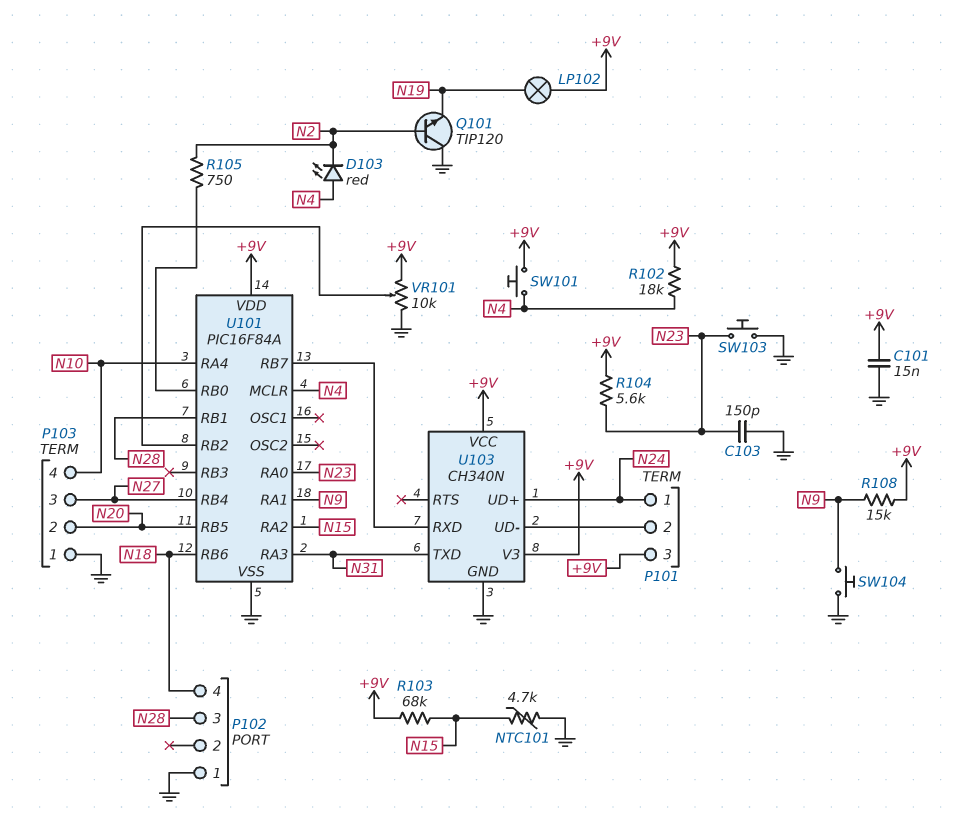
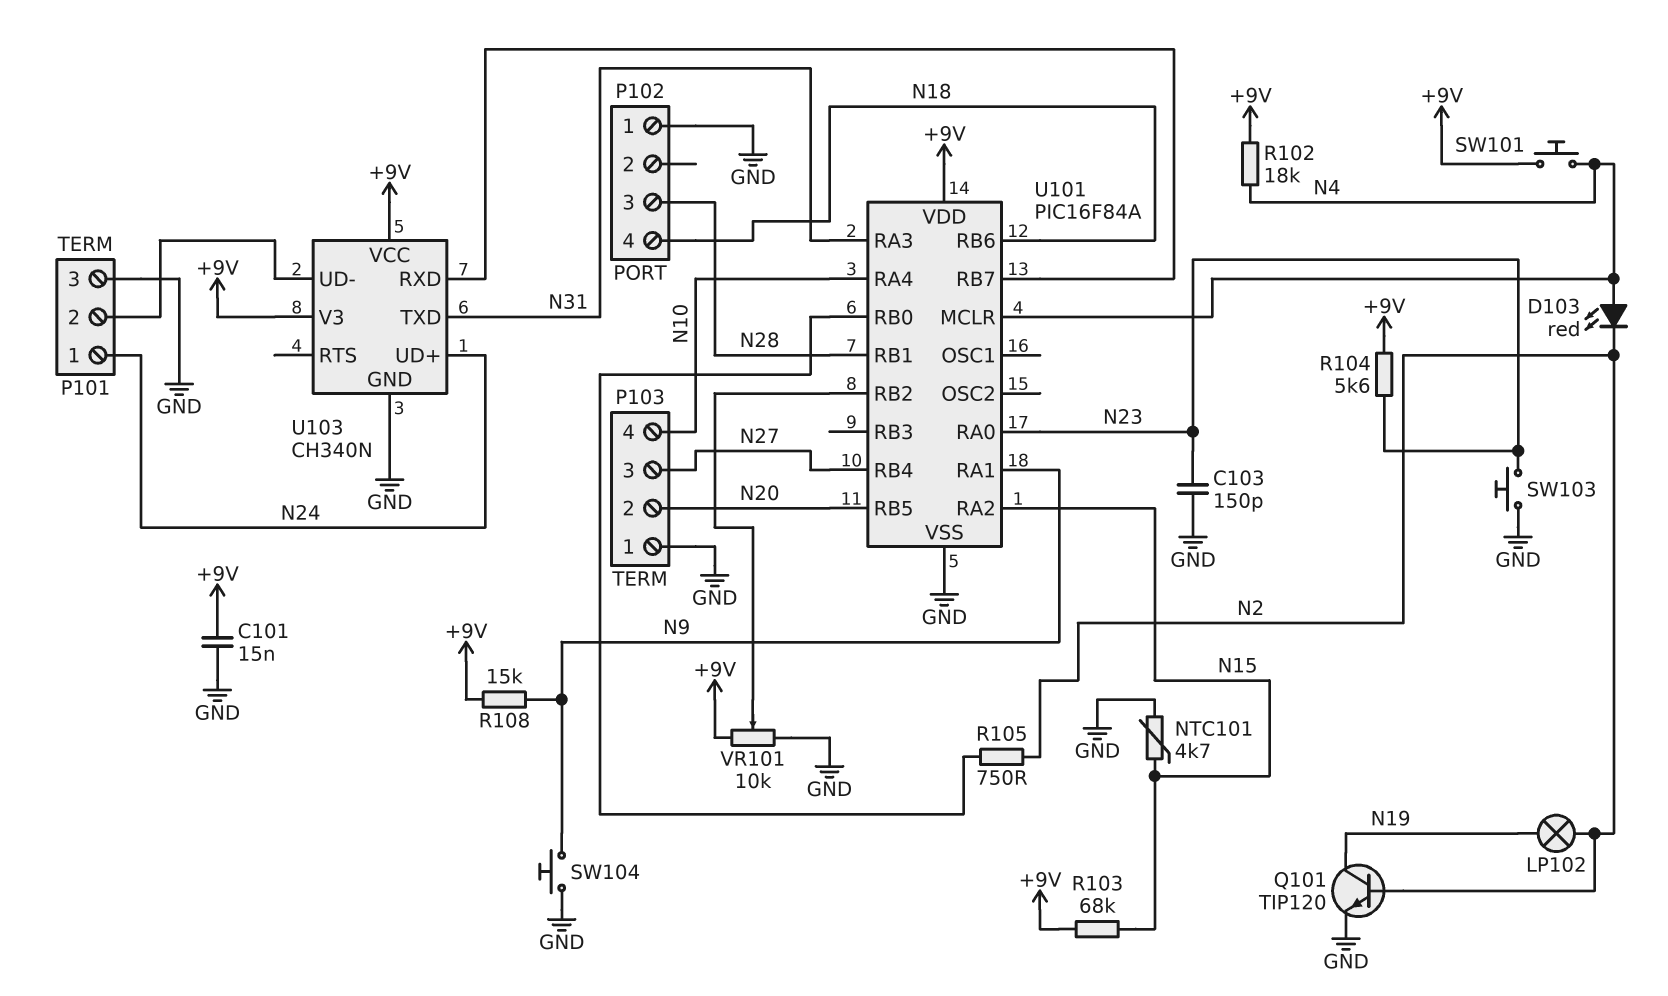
LP102: lamp (+9V, N19) -> lamp (N2, N19)
P101 pin 3: +9V -> GND
Q101: NPN TIP120 (B N2, C GND, E N19) -> NPN TIP120 (B N2, C N19, E GND)

